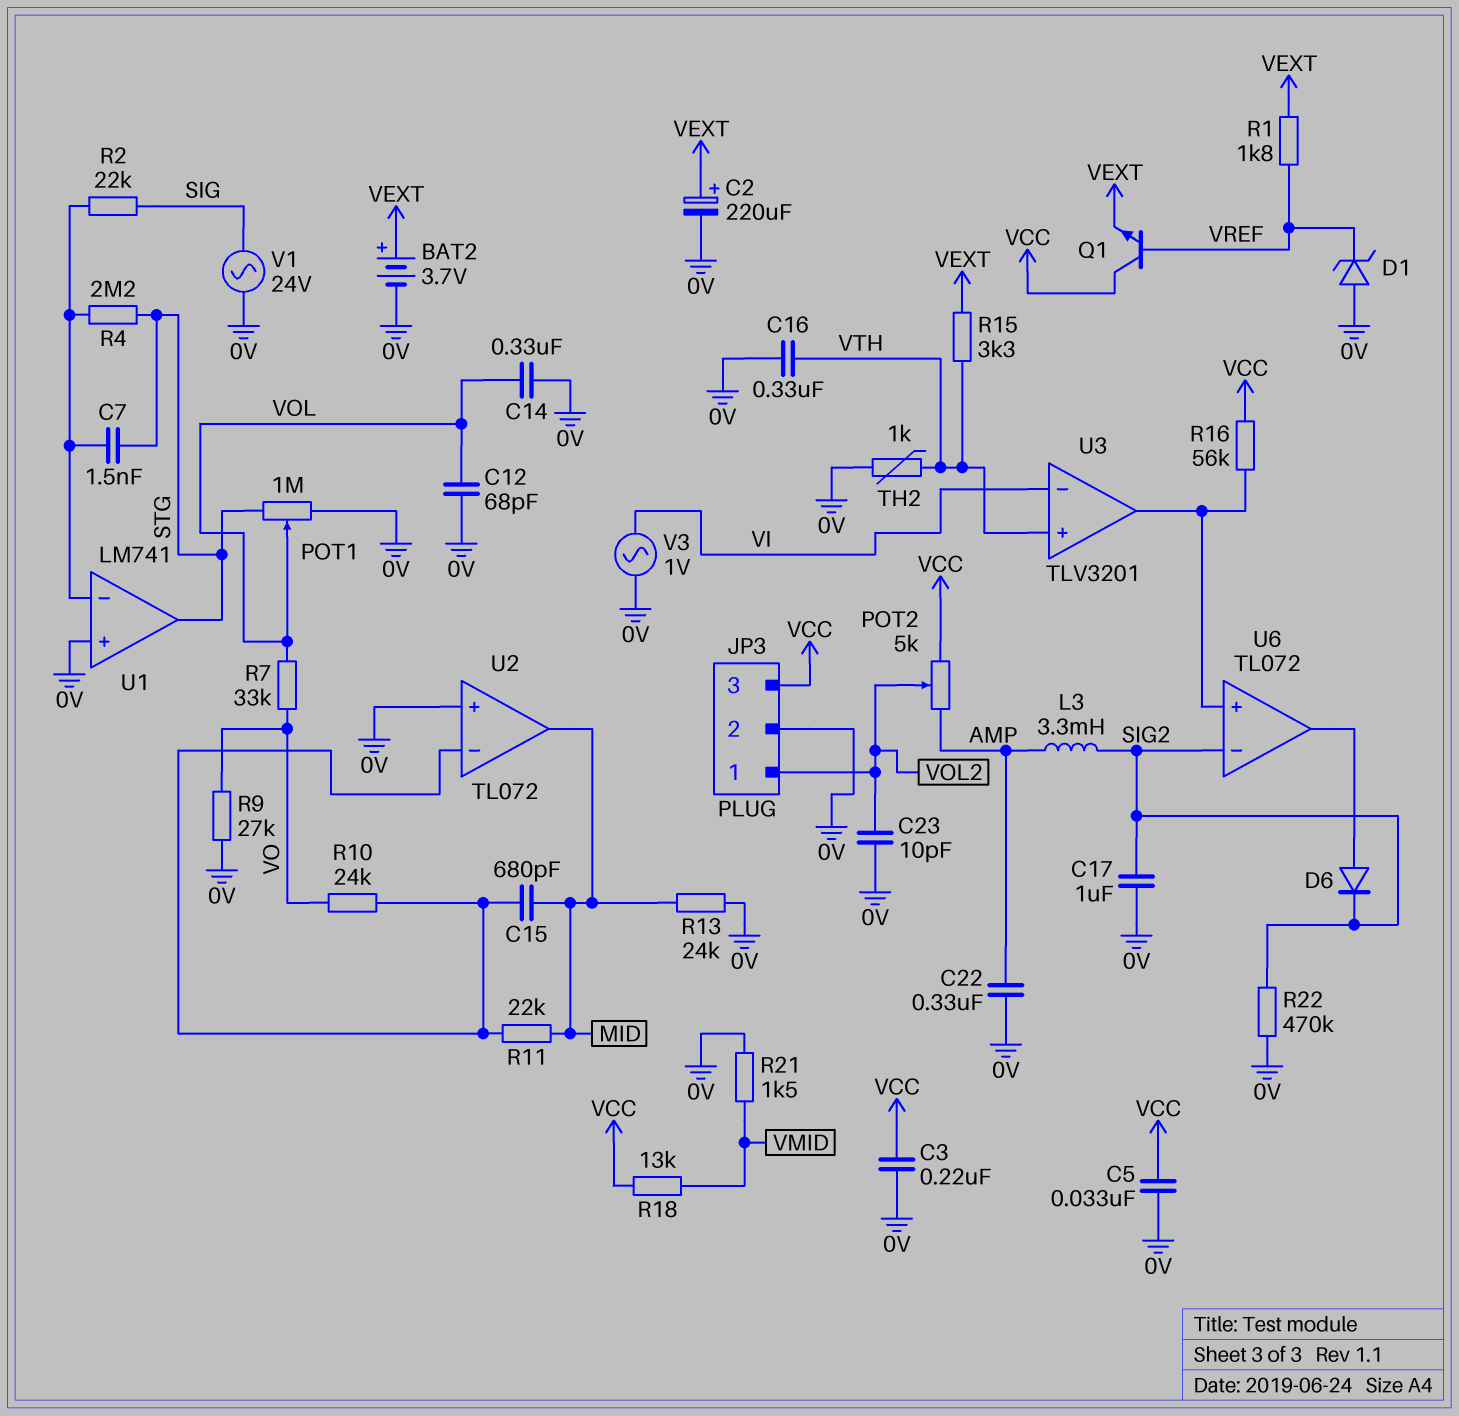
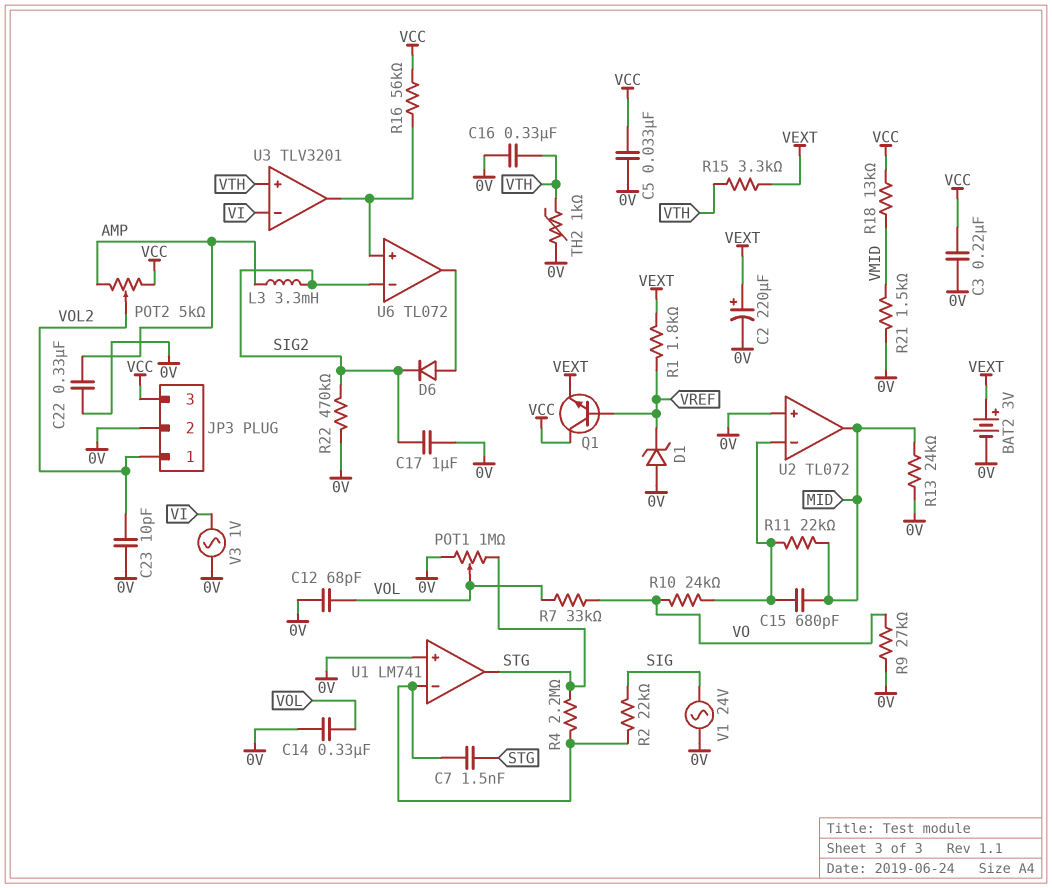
BAT2: 3.7V (plus VEXT, minus 0V) -> 3V (plus VEXT, minus 0V)

